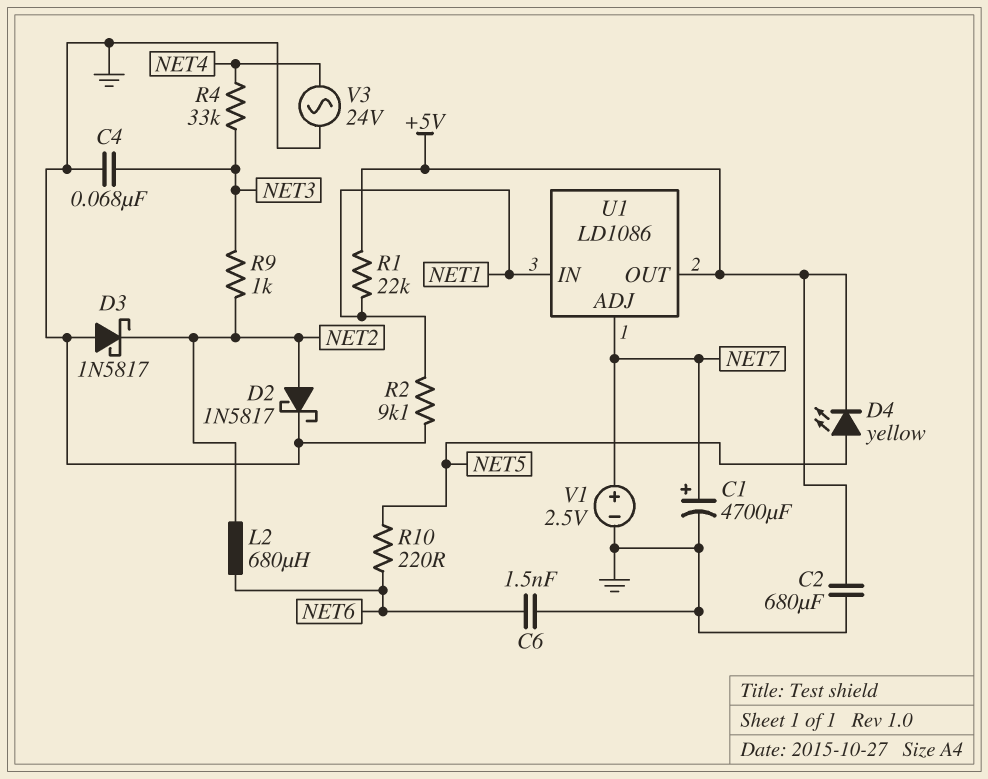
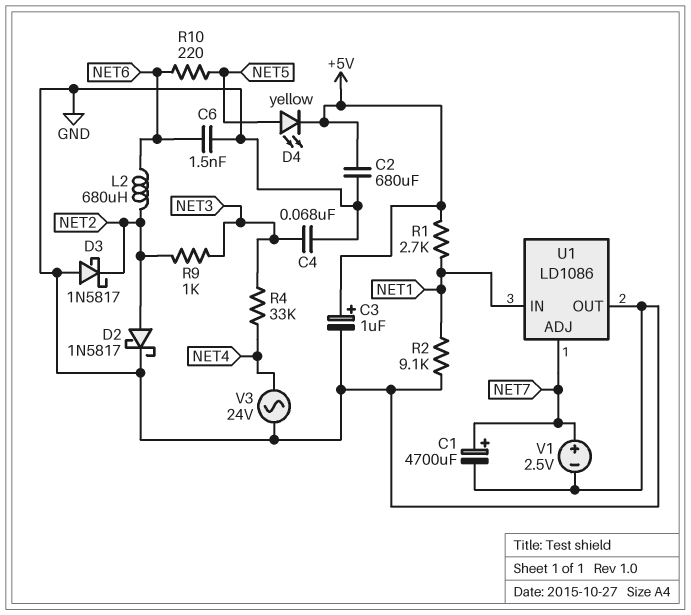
C3: none -> 1uF (plus +5V, minus GND)
R1: 22k (+5V, NET1) -> 2.7k (+5V, NET1)
U1 pin OUT: +5V -> GND

